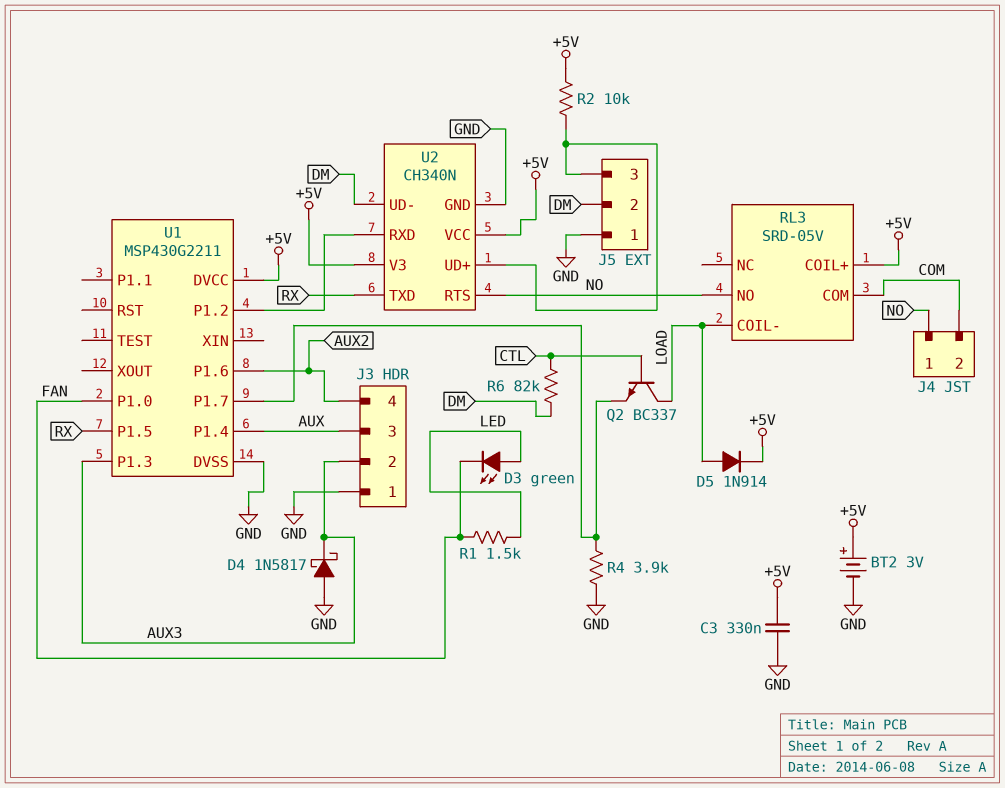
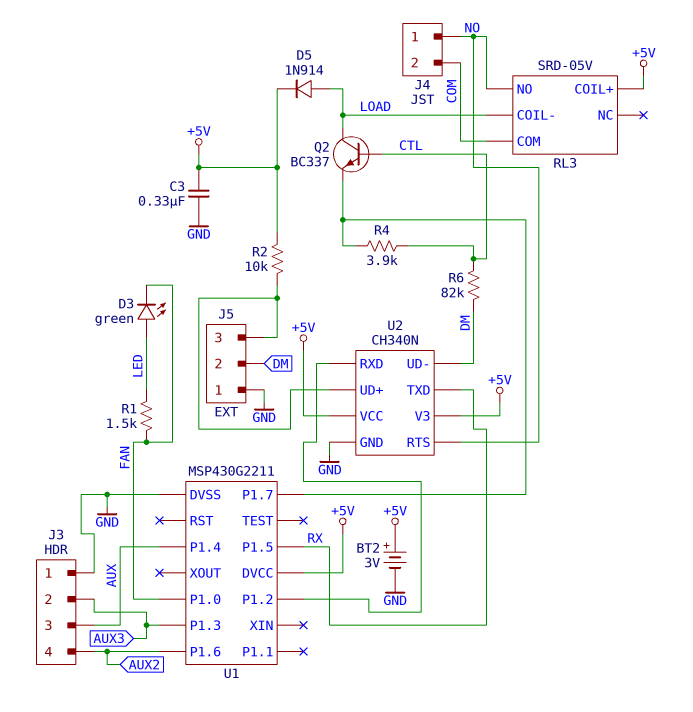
D4: schottky 1N5817 (A GND, K AUX3) -> none
R4: 3.9k (GND, U1/P1.7) -> 3.9k (CTL, U1/P1.7)

